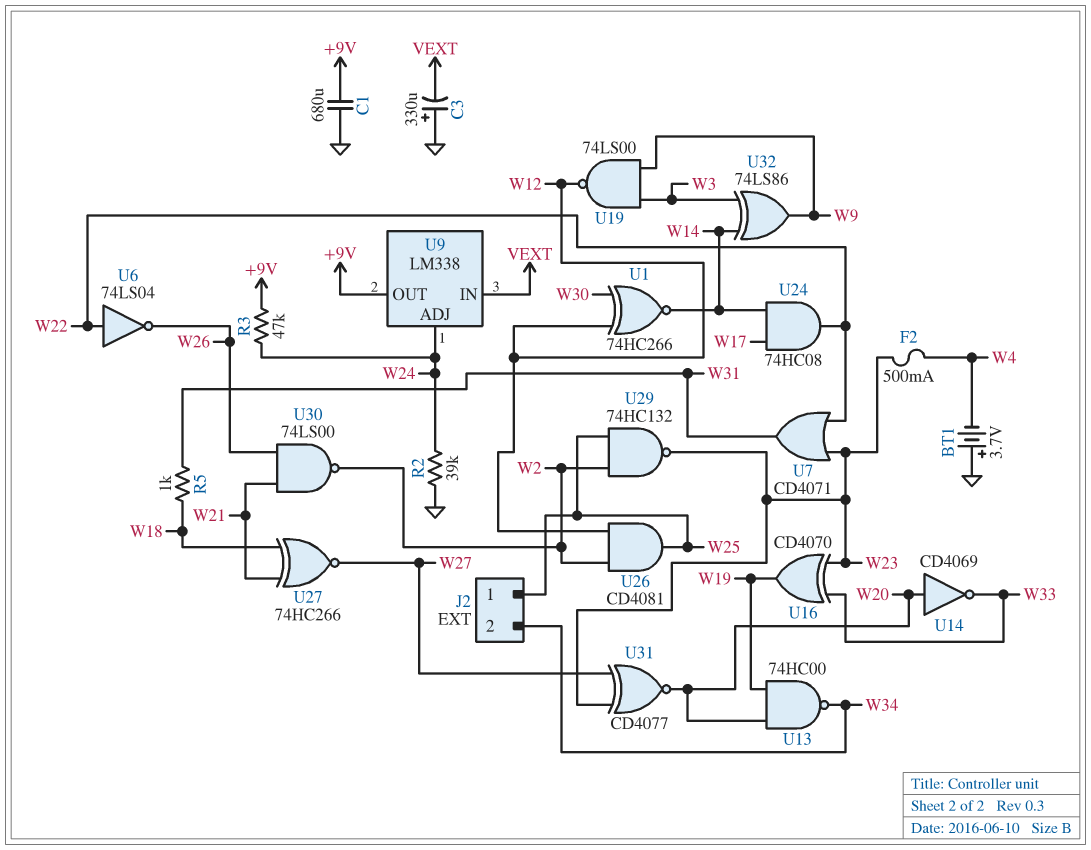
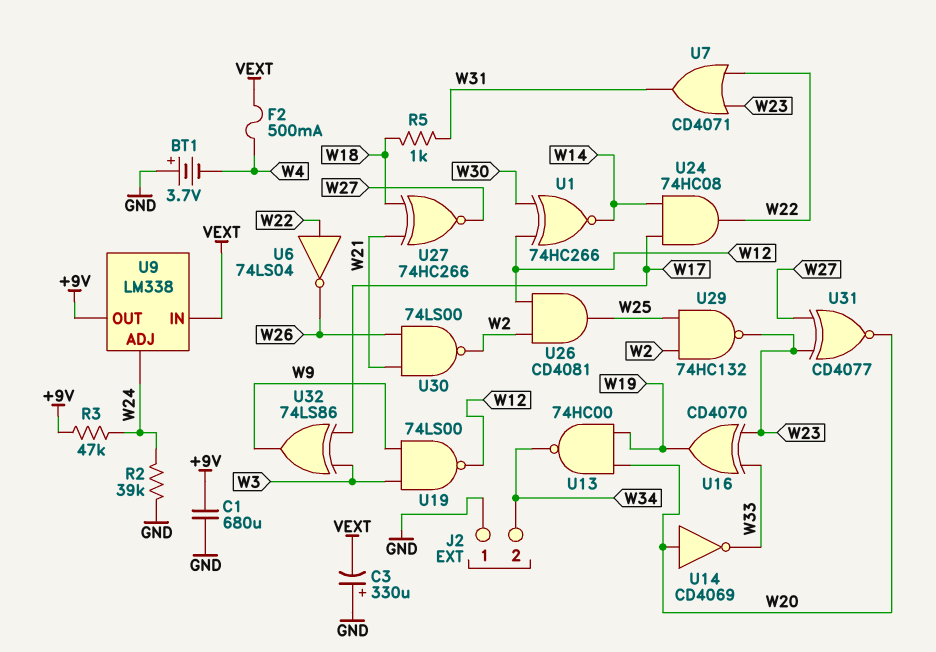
F2: 500mA (W4, W23) -> 500mA (VEXT, W4)
J2 pin 1: W25 -> GND
U32: XOR 74LS86 (in W3, in W14, out W9) -> XOR 74LS86 (in W3, in W17, out W9)

